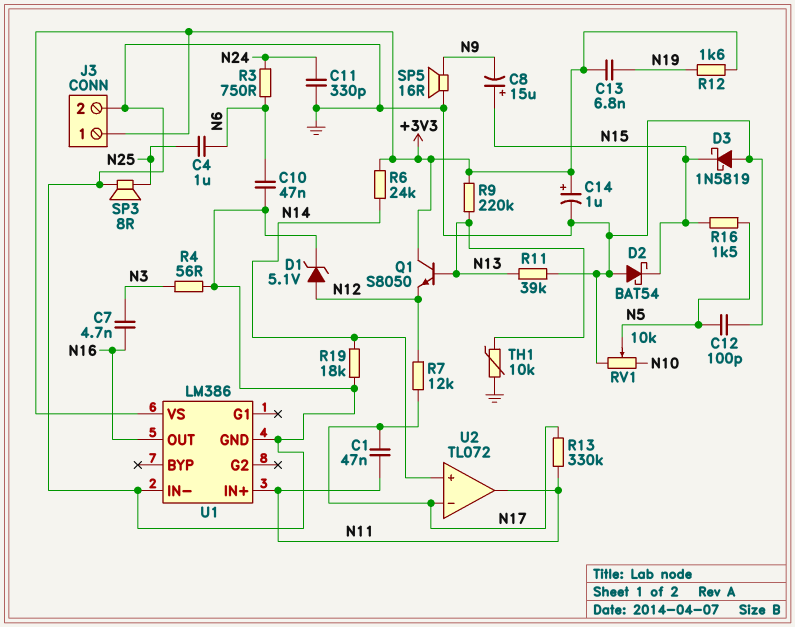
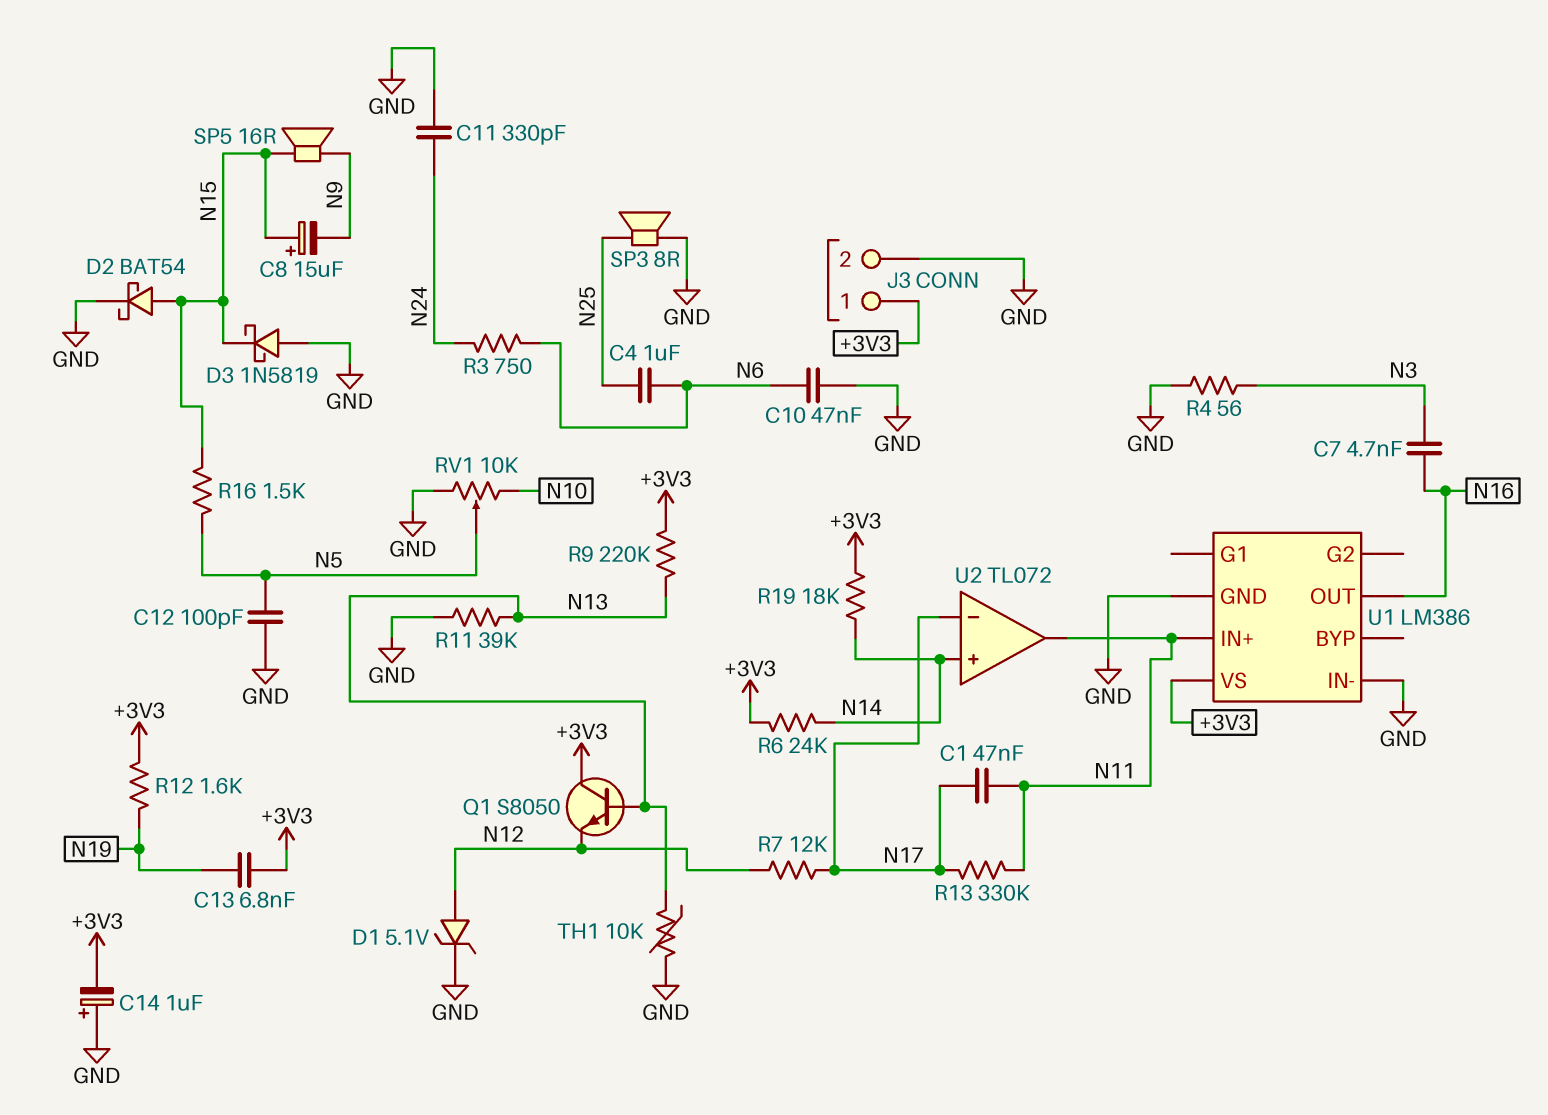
C14: 1uF (plus +3V3, minus GND) -> 1uF (plus GND, minus +3V3)
D2: schottky BAT54 (A GND, K N15) -> schottky BAT54 (A N15, K GND)
R19: 18k (GND, N14) -> 18k (+3V3, N14)
SP5: speaker 16R (GND, N9) -> speaker 16R (N9, N15)

